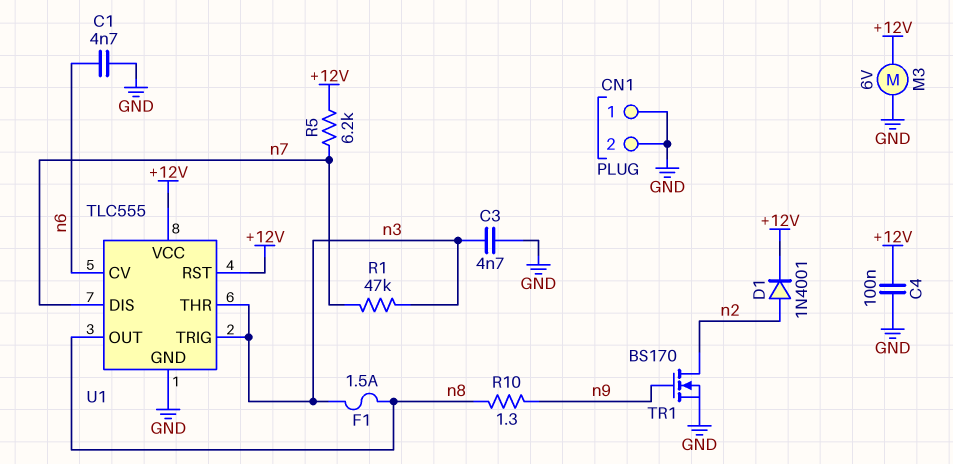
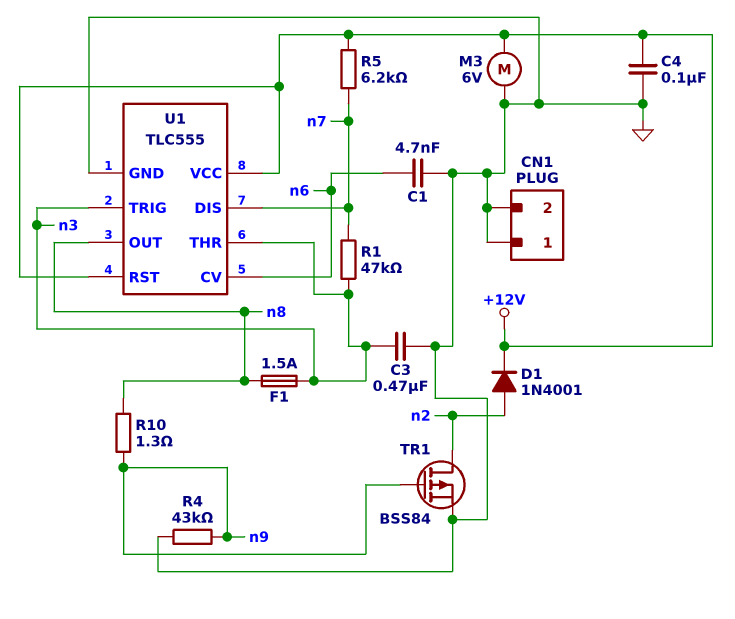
C3: 4.7nF (GND, n3) -> 470nF (GND, n3)
R4: none -> 43k (GND, n9)
TR1: NMOS BS170 (G n9, D n2, S GND) -> PMOS BSS84 (G n9, D n2, S GND)

